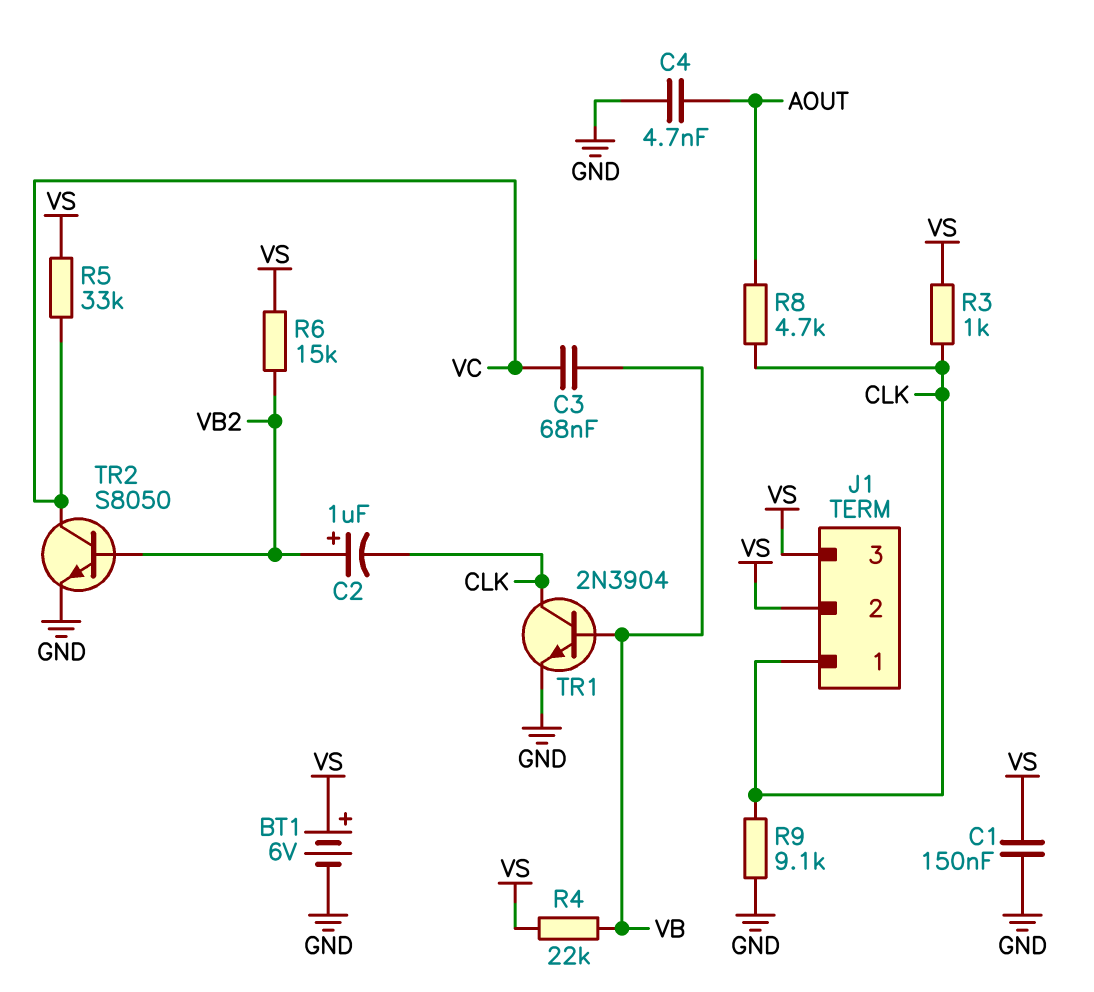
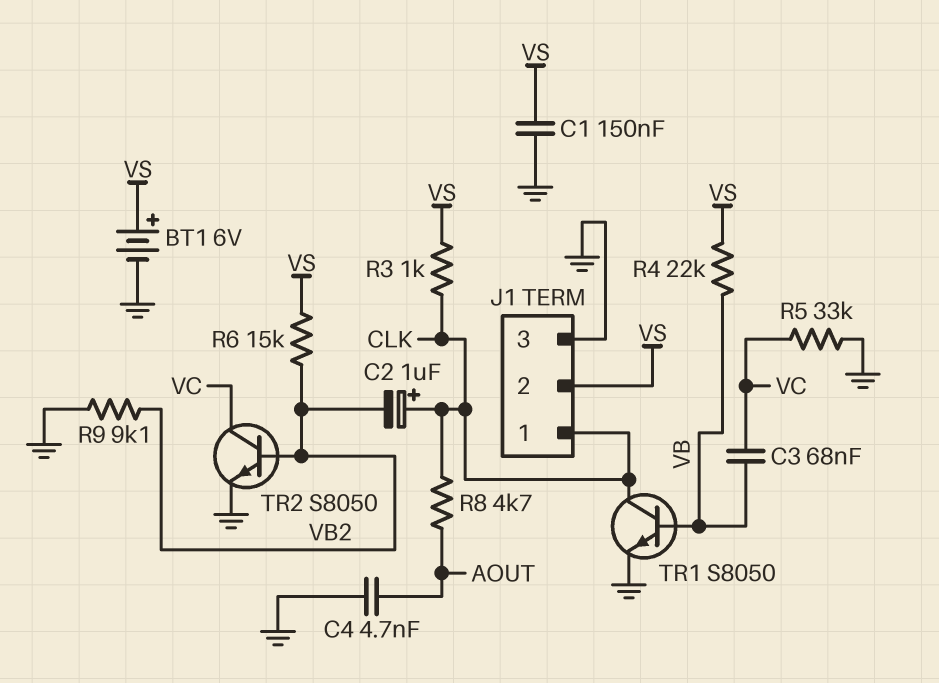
C2: 1uF (plus VB2, minus CLK) -> 1uF (plus CLK, minus VB2)
J1 pin 3: VS -> GND
R5: 33k (VC, VS) -> 33k (GND, VC)
R9: 9.1k (CLK, GND) -> 9.1k (GND, VB2)
TR1: NPN 2N3904 (B VB, C CLK, E GND) -> NPN S8050 (B VB, C CLK, E GND)

